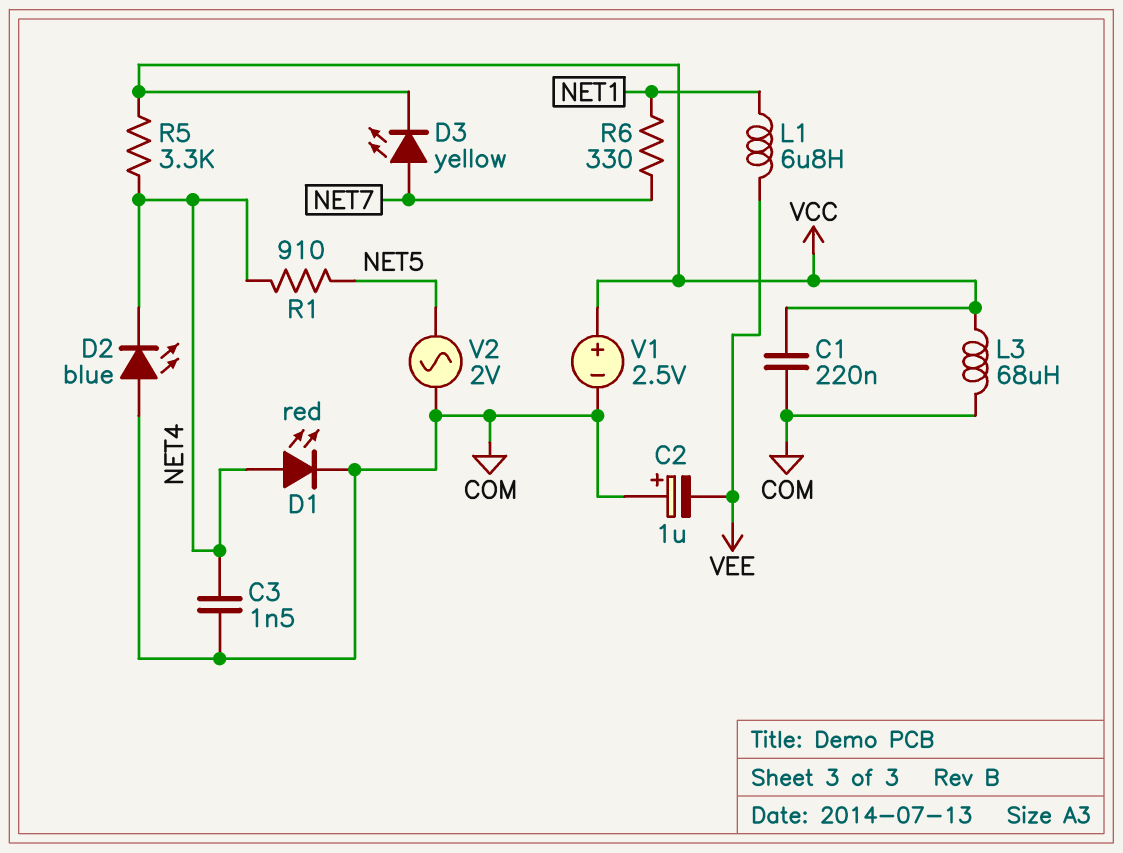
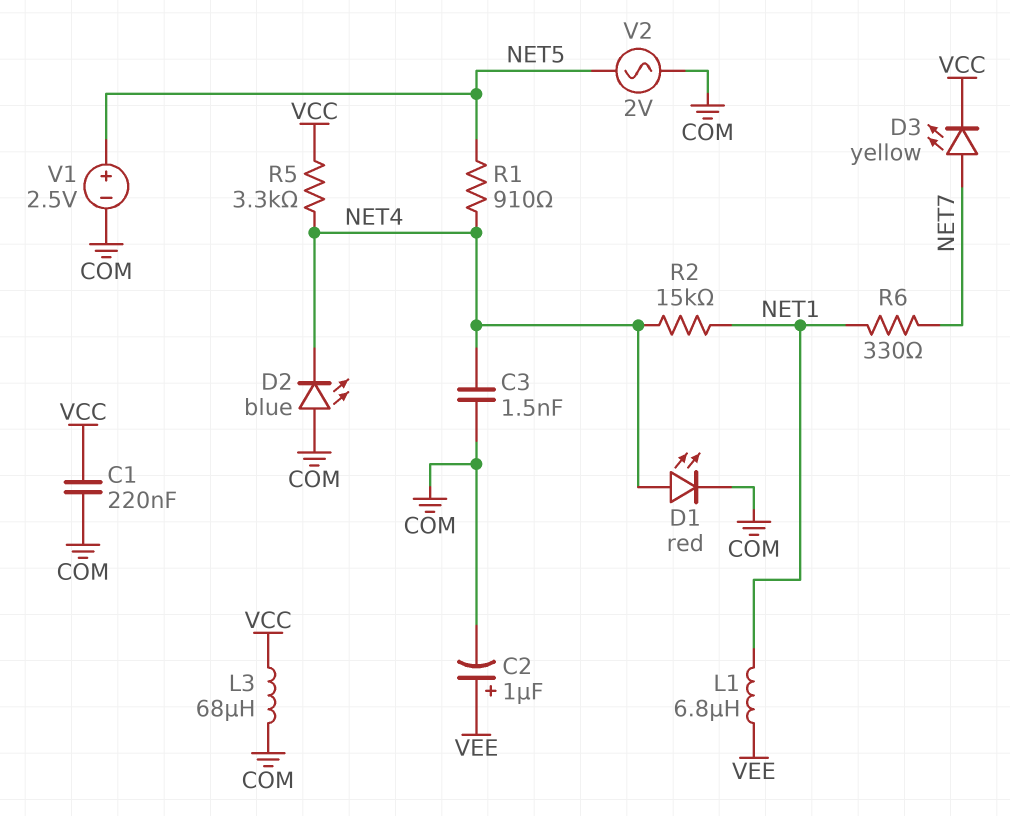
C2: 1uF (plus COM, minus VEE) -> 1uF (plus VEE, minus COM)
R2: none -> 15k (NET1, NET4)
V1: 2.5V (plus VCC, minus COM) -> 2.5V (plus NET5, minus COM)

